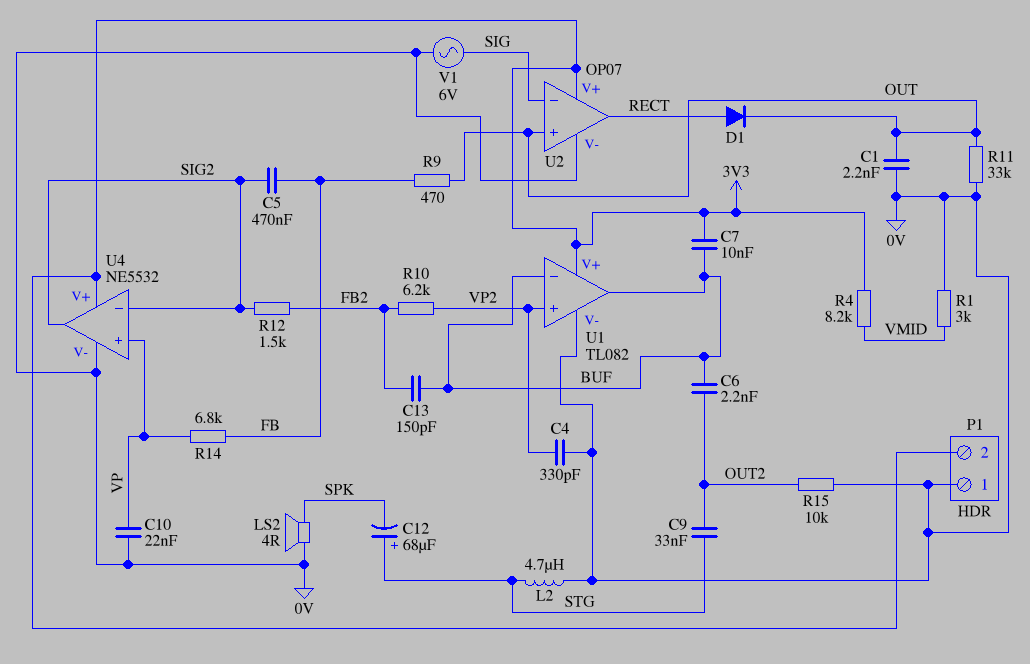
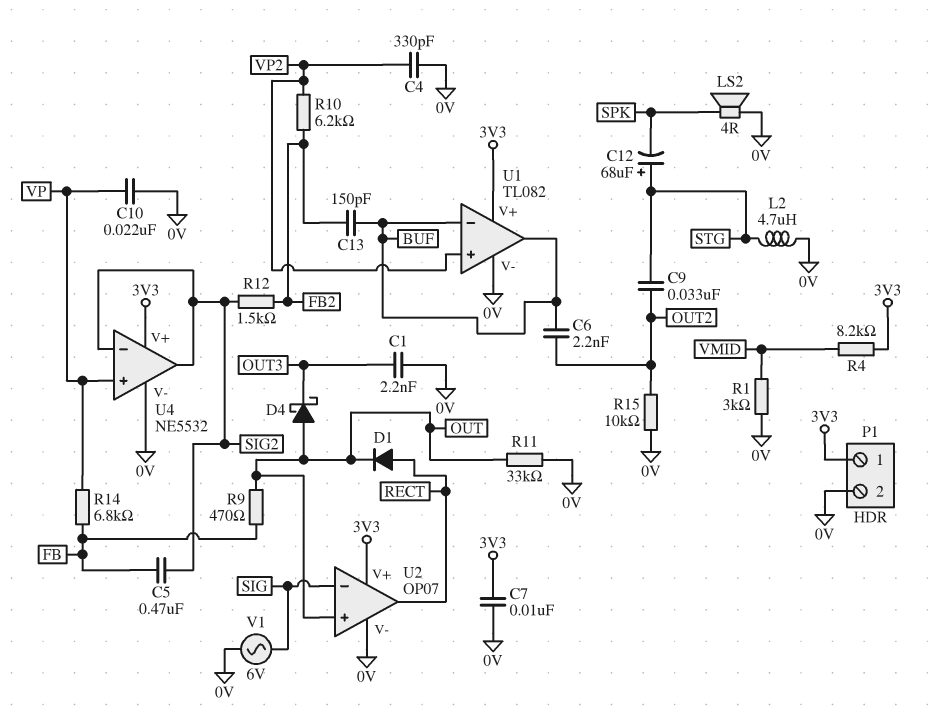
C1: 2.2nF (0V, OUT) -> 2.2nF (0V, OUT3)
C7: 10nF (3V3, BUF) -> 10nF (0V, 3V3)
D4: none -> schottky (A OUT, K OUT3)
P1 pin 1: 0V -> 3V3
P1 pin 2: 3V3 -> 0V

